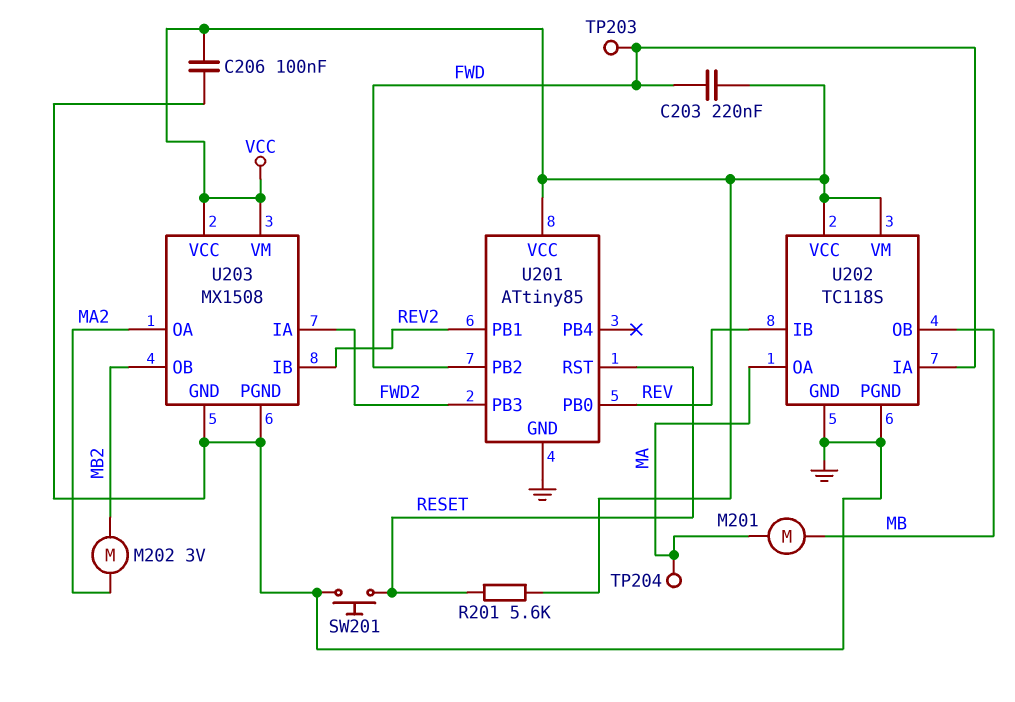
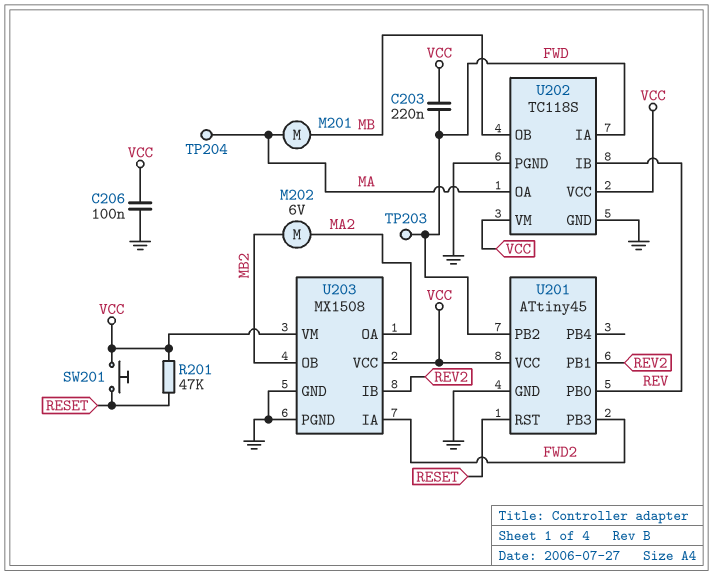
M202: motor 3V (MA2, MB2) -> motor 6V (MA2, MB2)
R201: 5.6k (RESET, VCC) -> 47k (RESET, VCC)
SW201: button (GND, RESET) -> button (RESET, VCC)
U201: ATtiny85 -> ATtiny45

